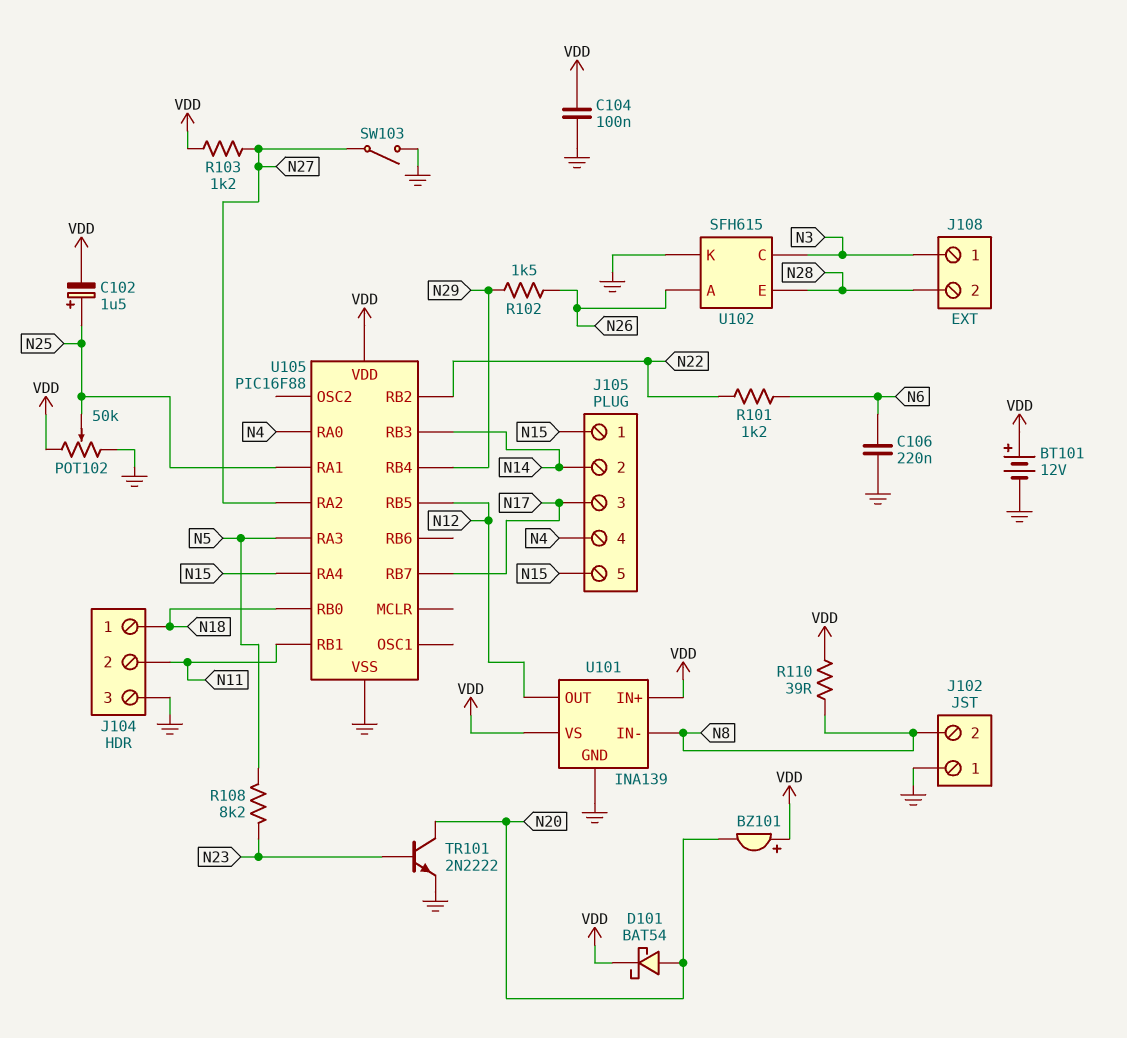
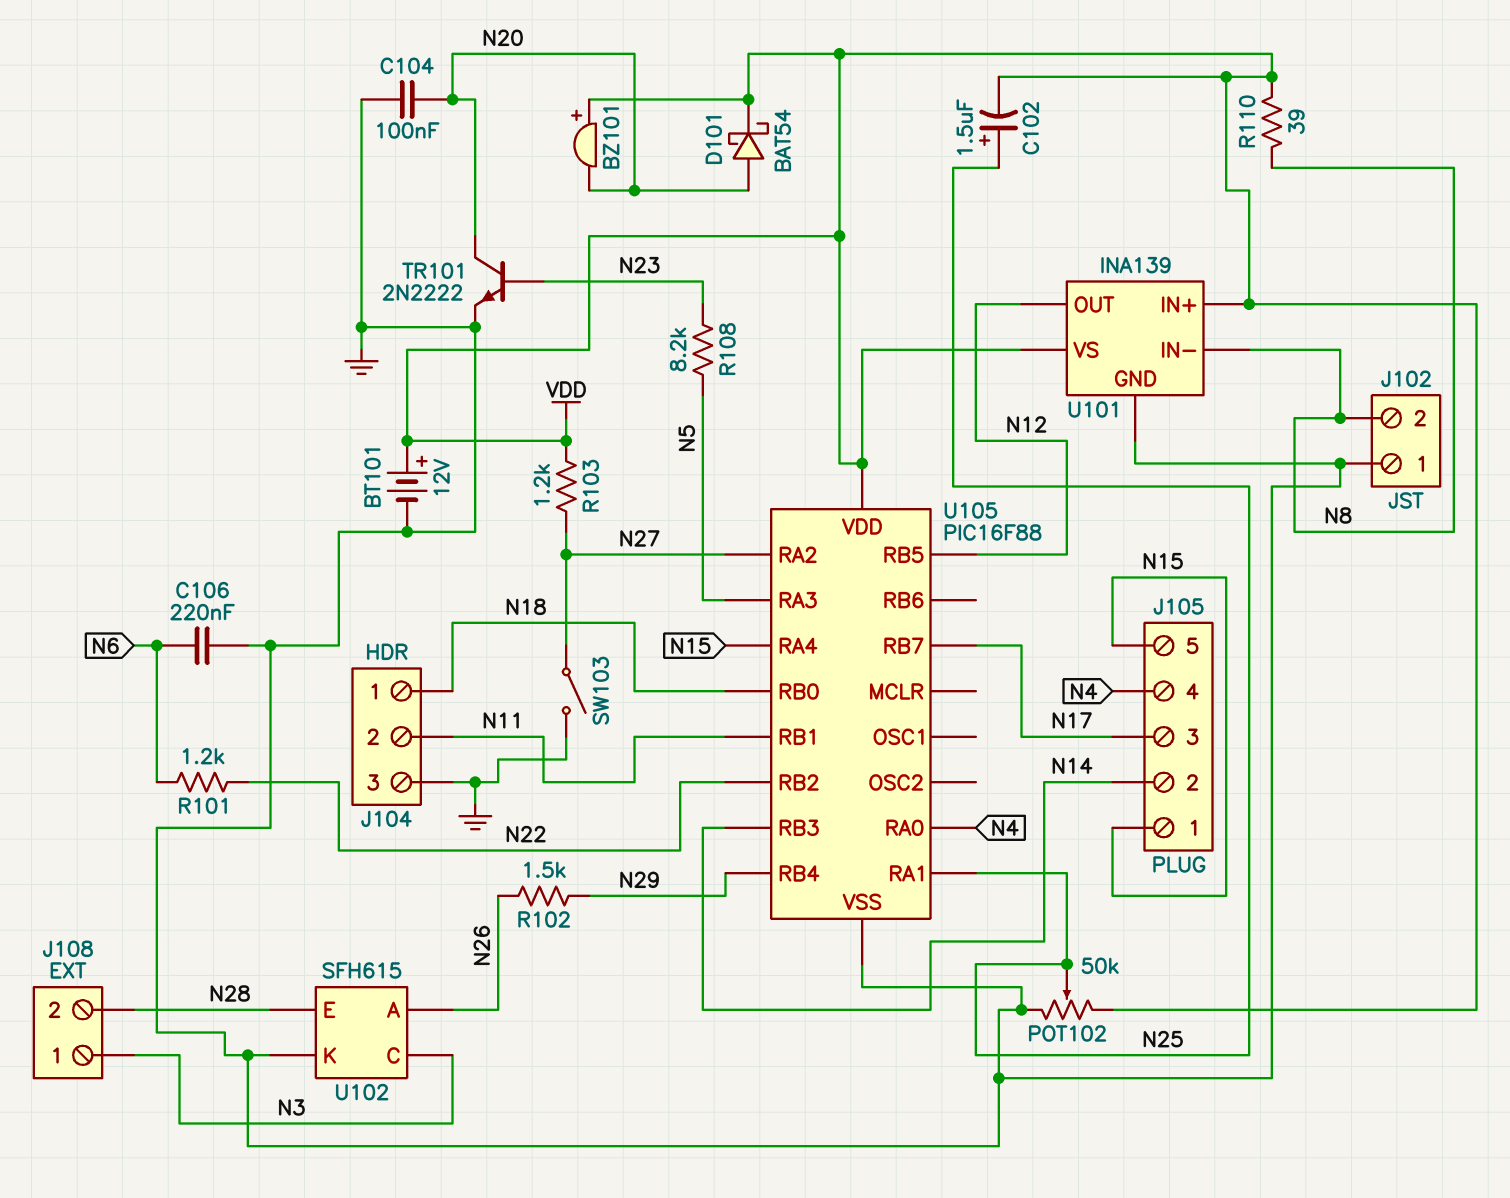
C104: 100nF (GND, VDD) -> 100nF (GND, N20)

